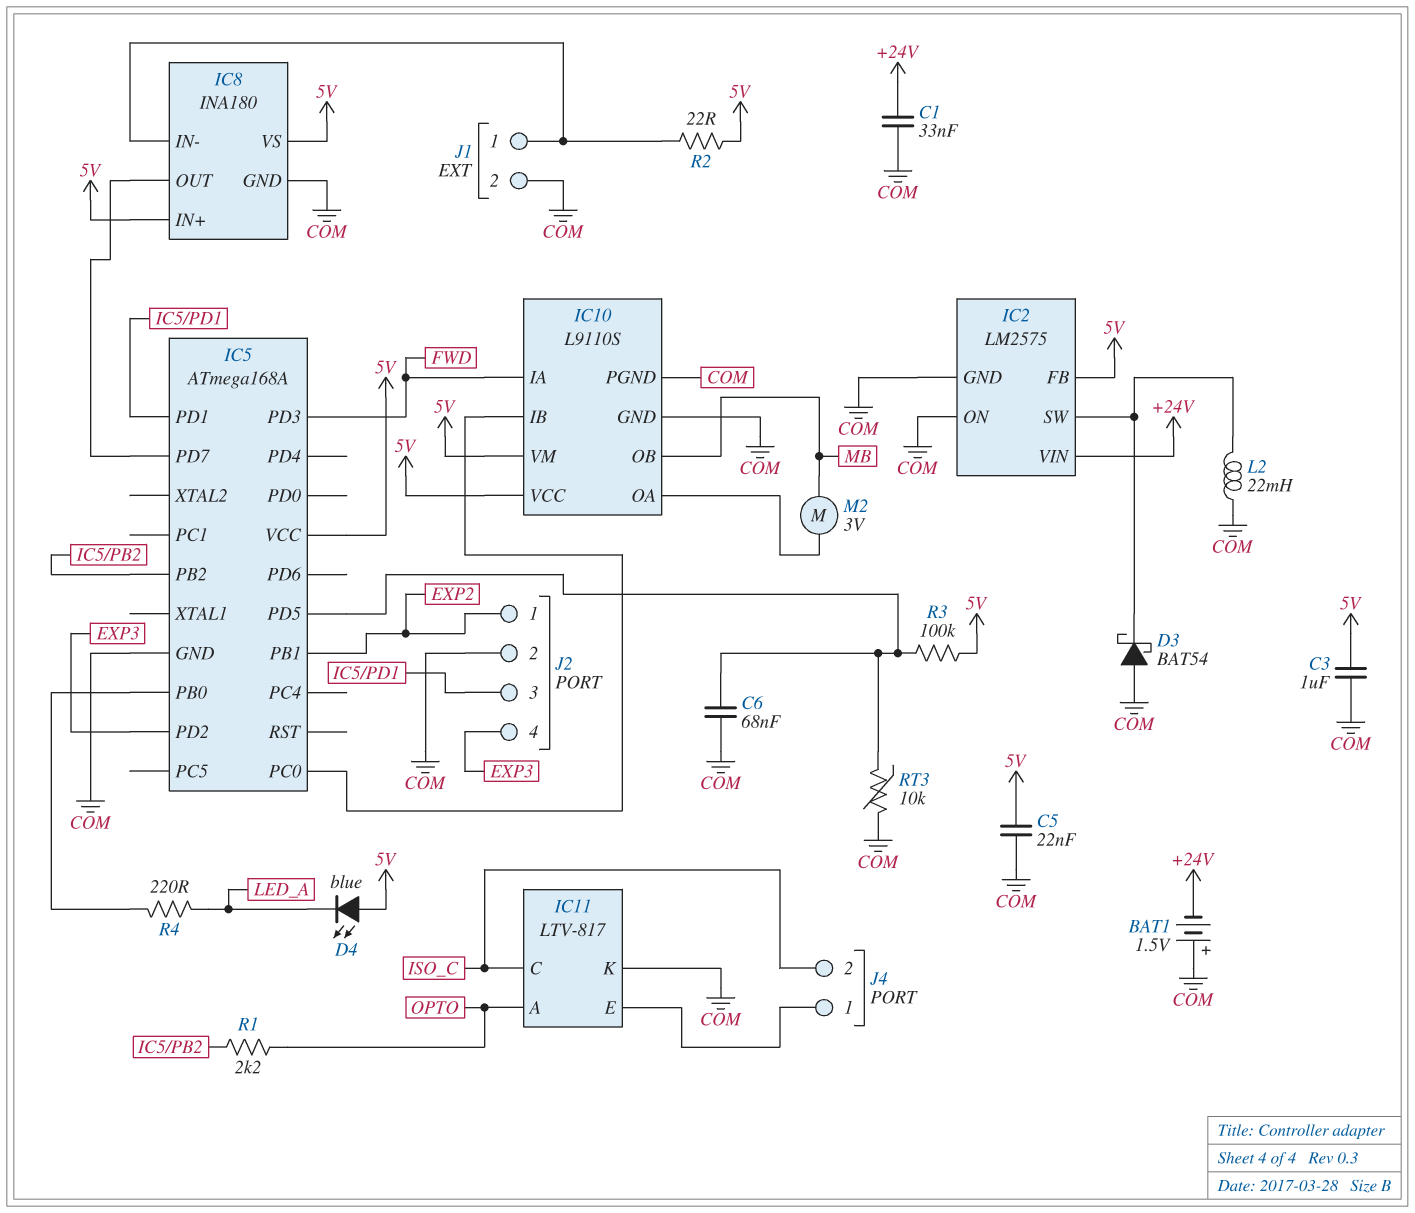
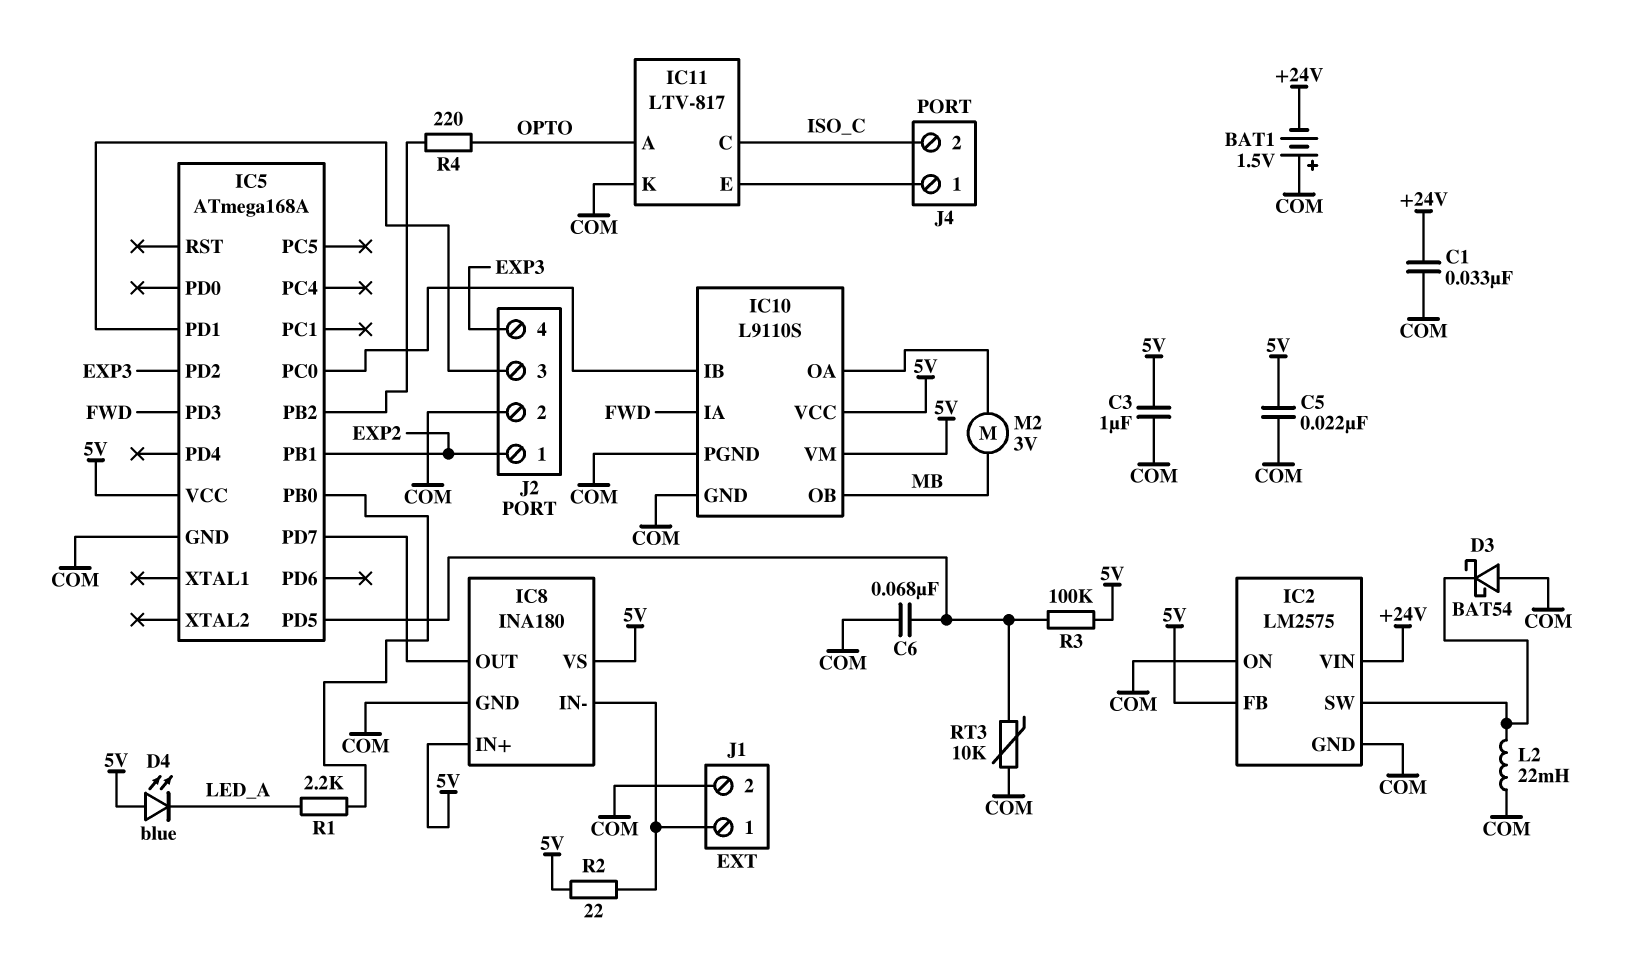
R1: 2.2k (IC5/PB2, OPTO) -> 2.2k (IC5/PB0, LED_A)
R4: 220 (IC5/PB0, LED_A) -> 220 (IC5/PB2, OPTO)

